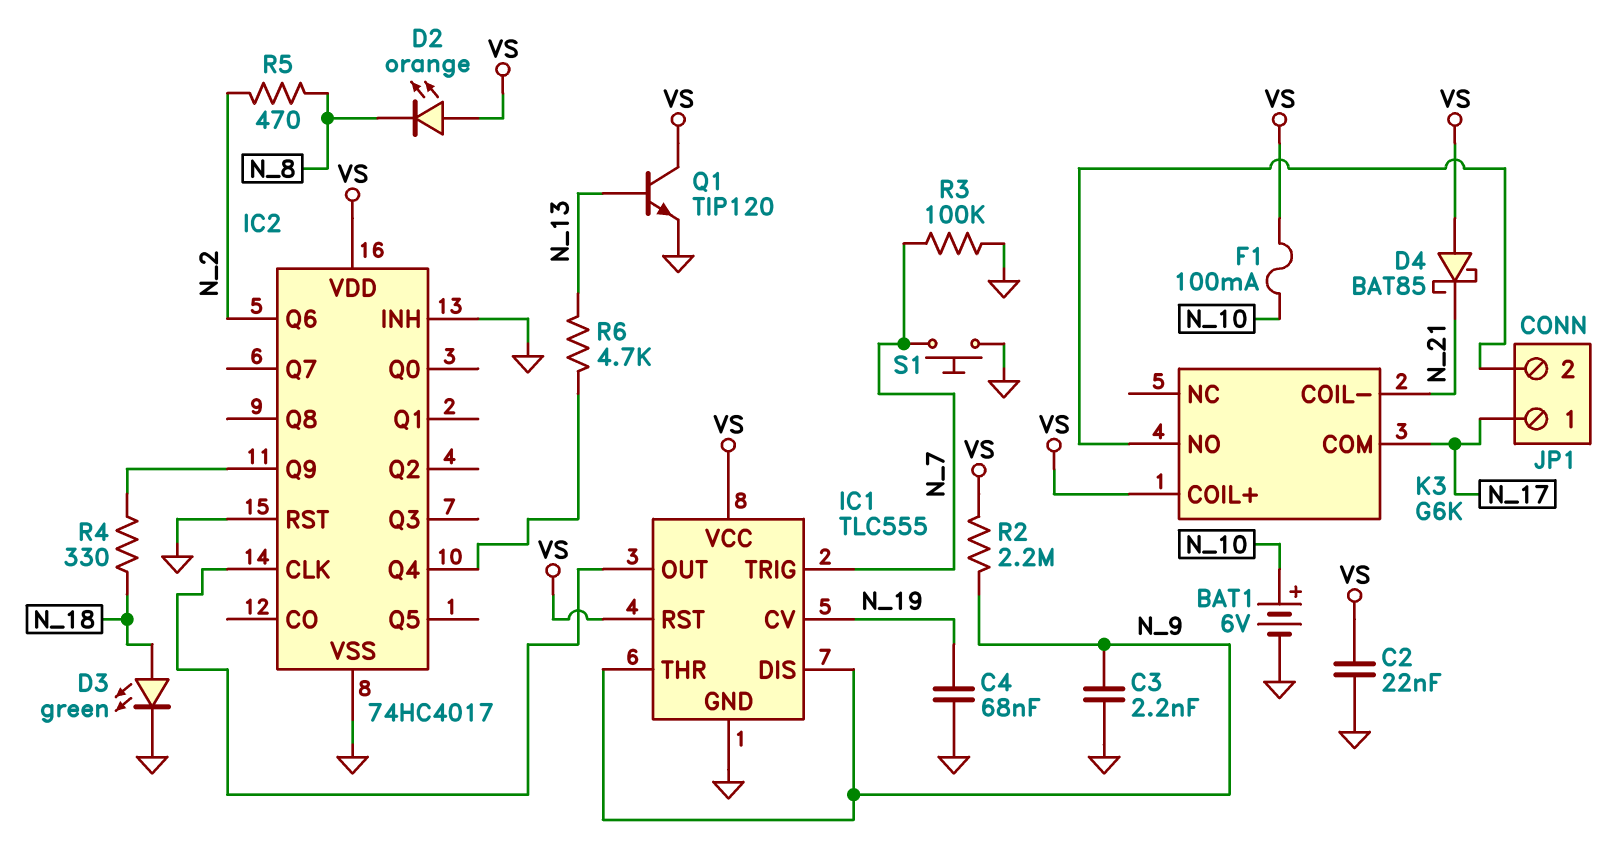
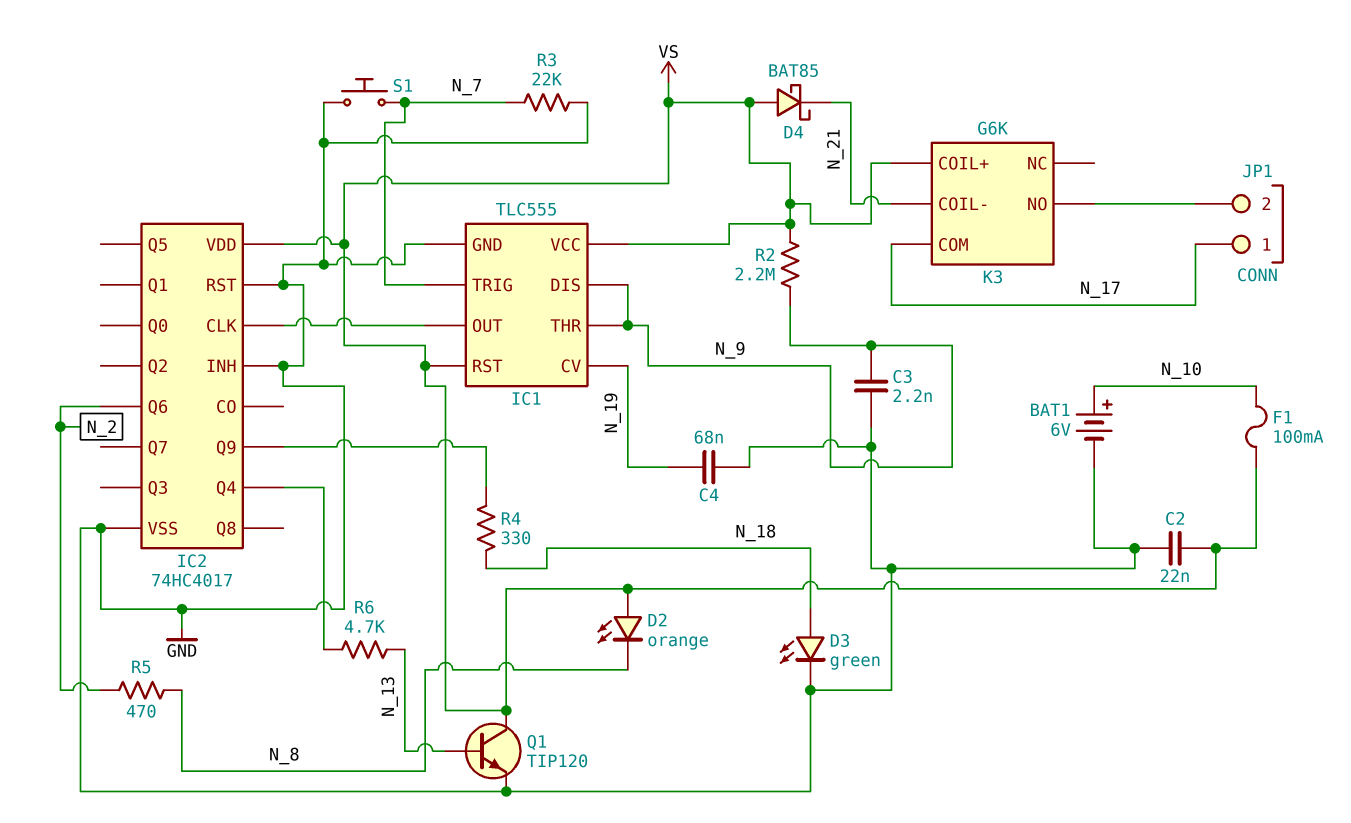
R3: 100k (GND, N_7) -> 22k (GND, N_7)

